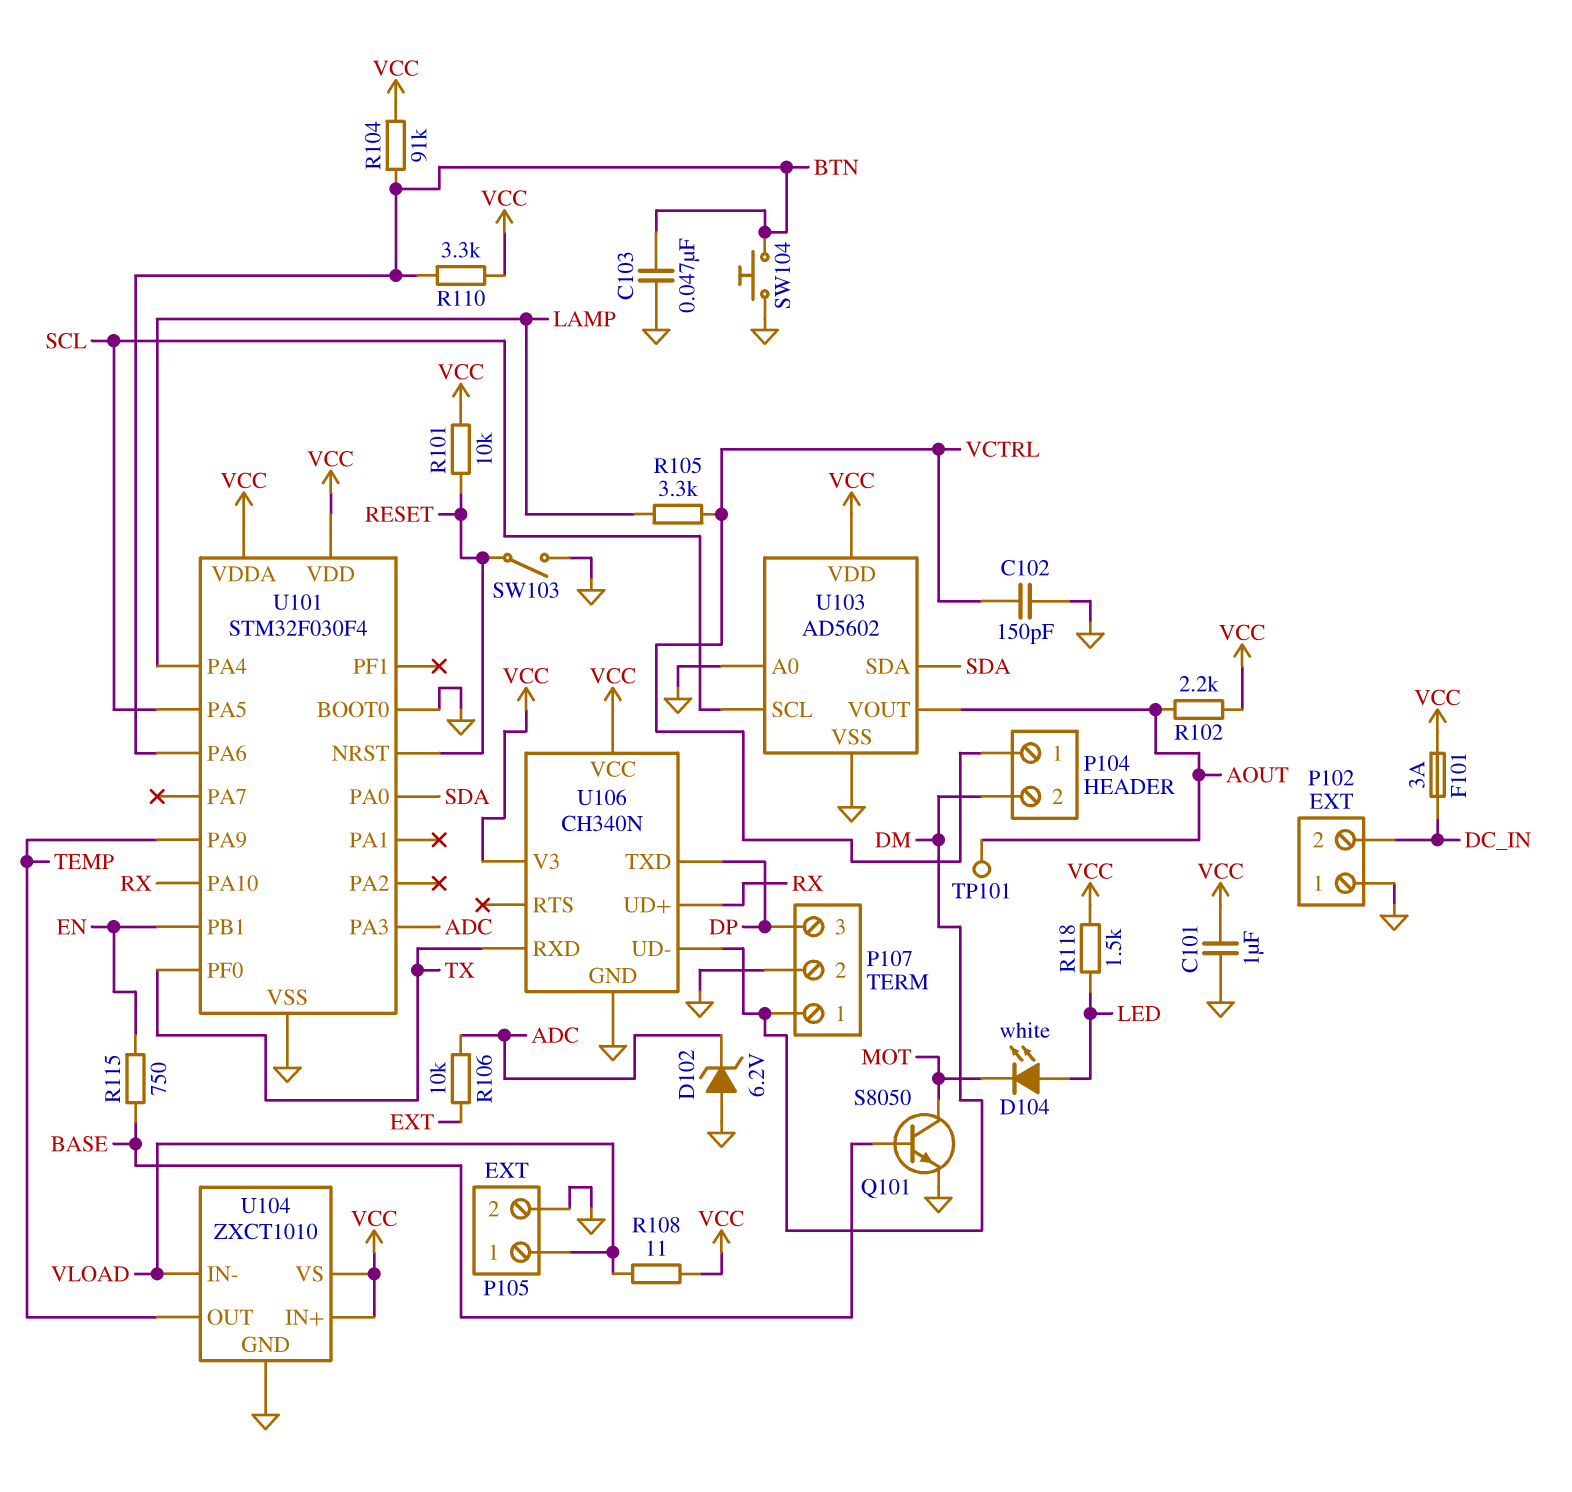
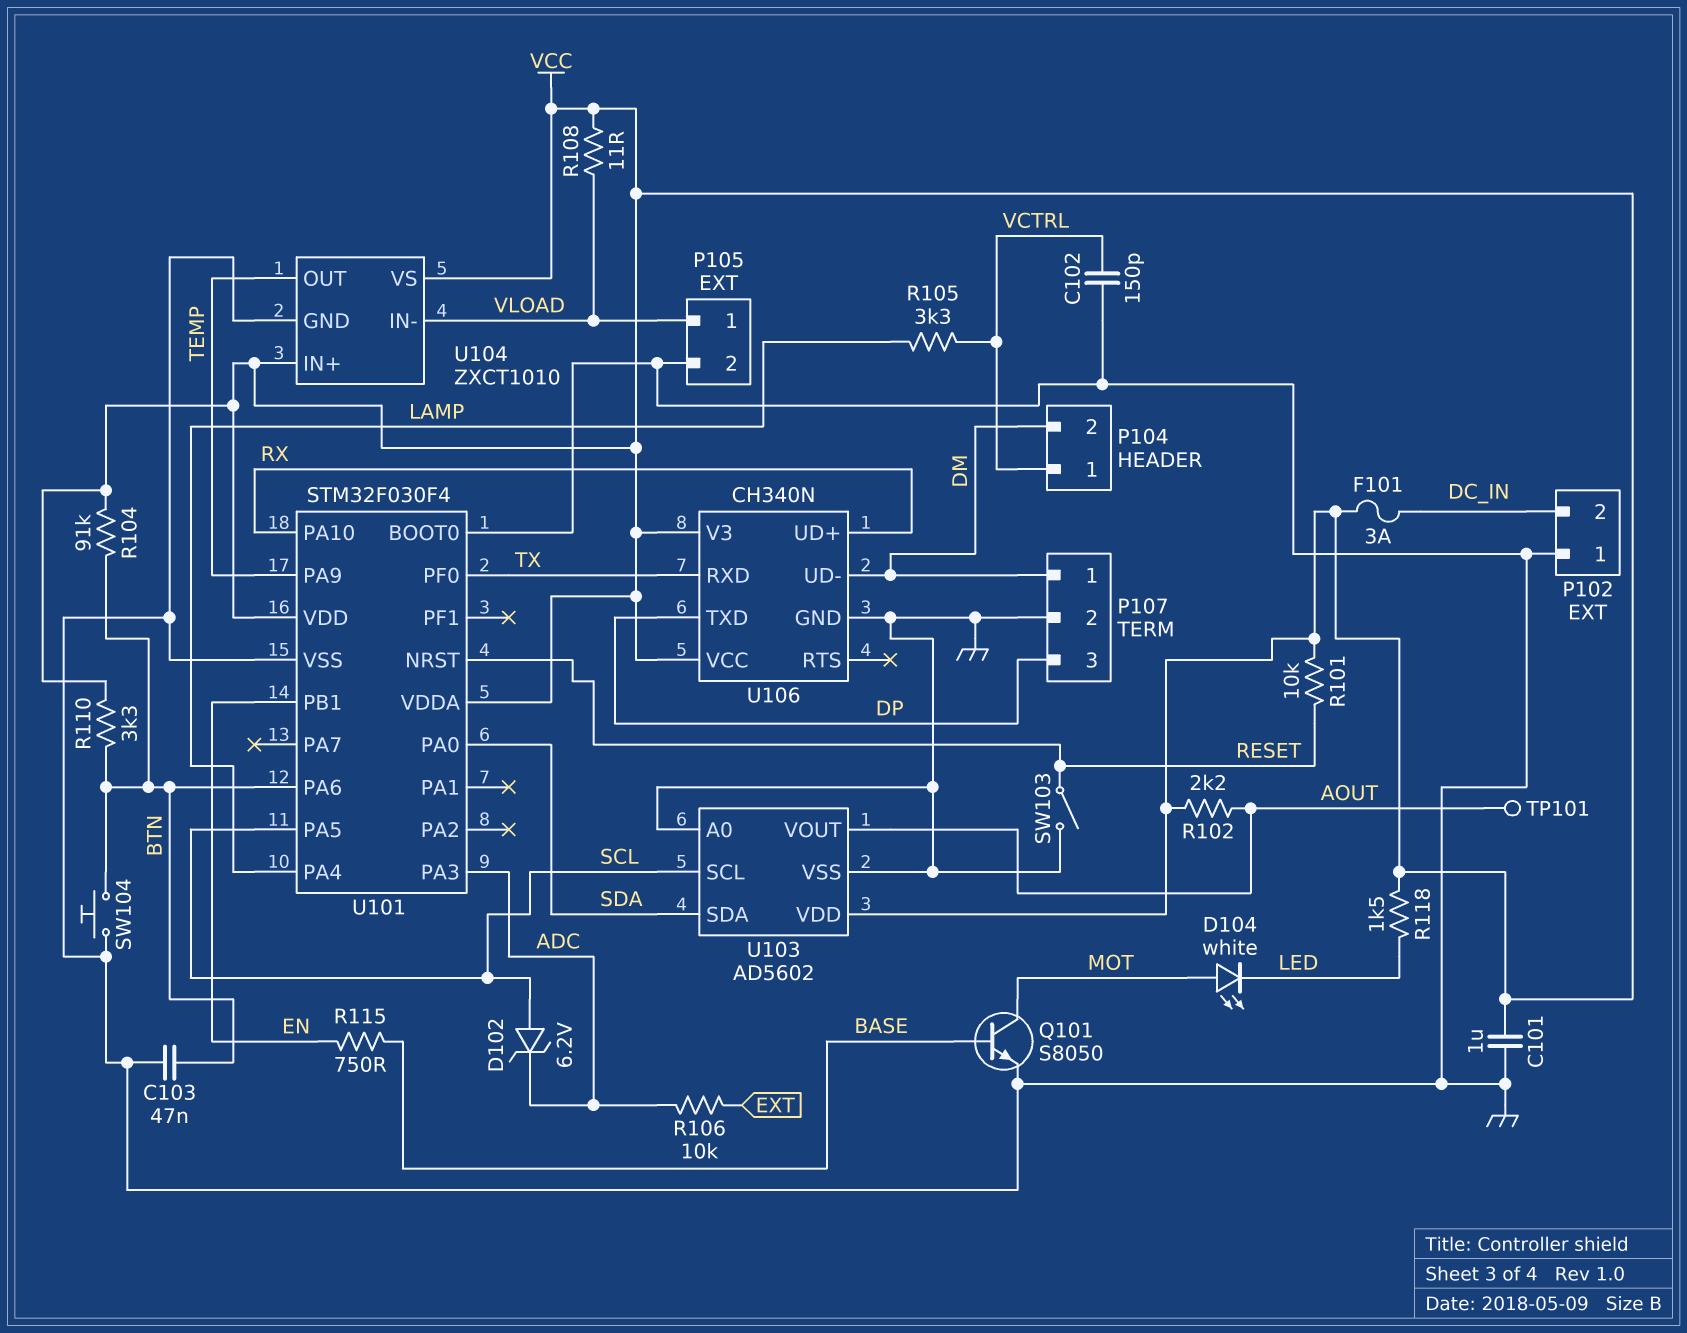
D102: zener 6.2V (A GND, K ADC) -> zener 6.2V (A SCL, K ADC)
D104: LED white (A LED, K MOT) -> LED white (A MOT, K LED)

